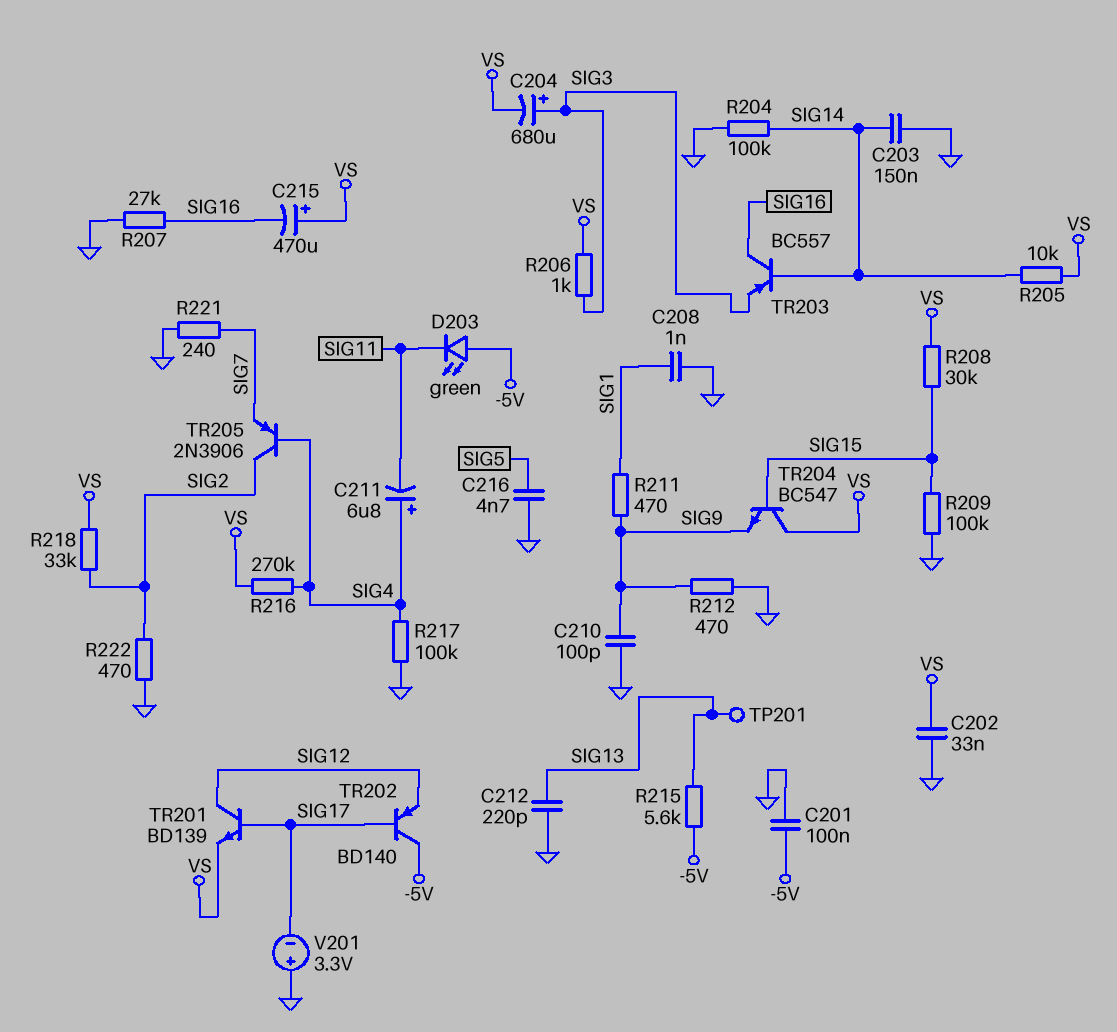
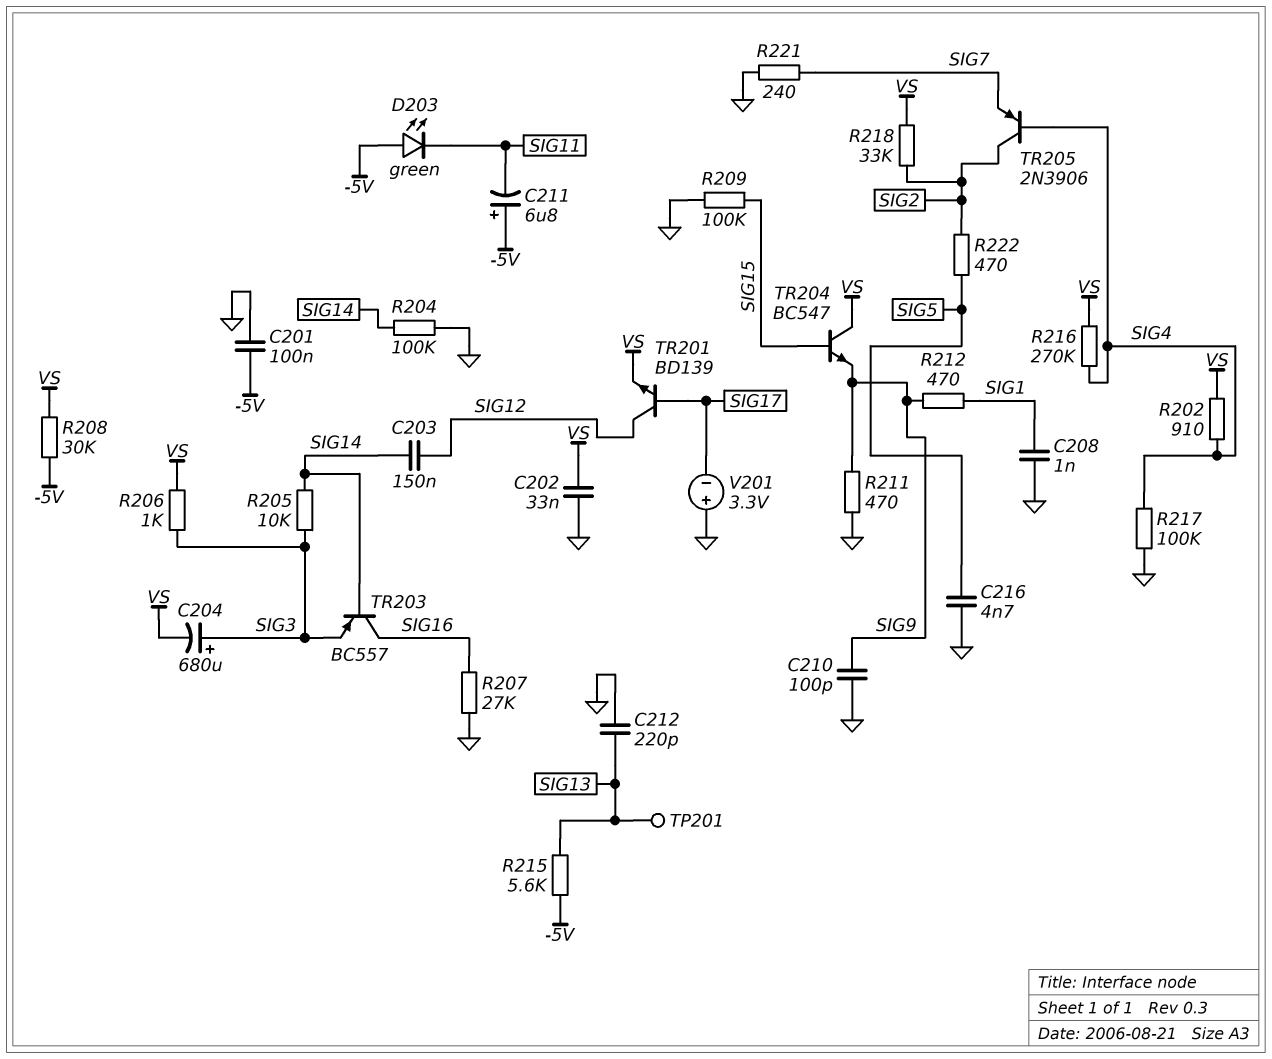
C203: 150nF (GND, SIG14) -> 150nF (SIG12, SIG14)
C211: 6.8uF (plus SIG4, minus SIG11) -> 6.8uF (plus -5V, minus SIG11)
C215: 470uF (plus VS, minus SIG16) -> none
R202: none -> 910 (SIG4, VS)
R205: 10k (SIG14, VS) -> 10k (SIG3, SIG14)
R208: 30k (SIG15, VS) -> 30k (-5V, VS)
R211: 470 (SIG1, SIG9) -> 470 (GND, SIG9)
R212: 470 (GND, SIG9) -> 470 (SIG1, SIG9)
R222: 470 (GND, SIG2) -> 470 (SIG2, SIG5)
TR202: PNP BD140 (B SIG17, C -5V, E SIG12) -> none

